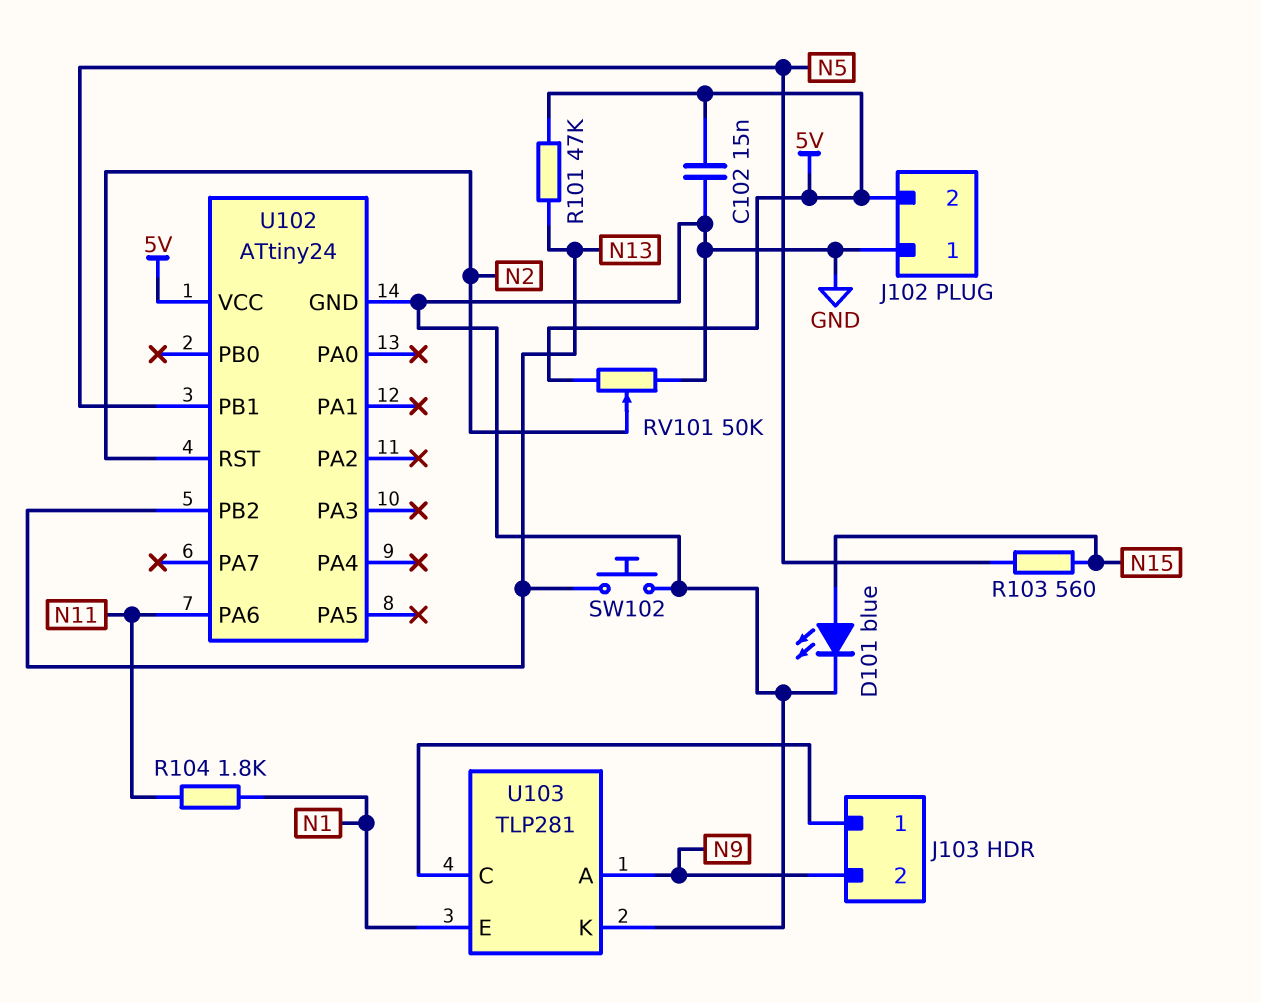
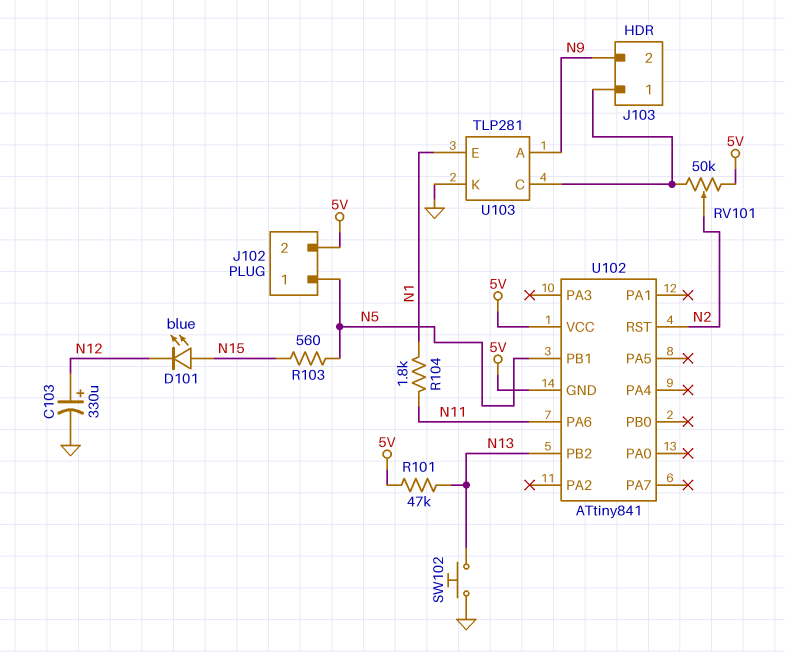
C102: 15nF (5V, GND) -> none
C103: none -> 330uF (plus N12, minus GND)
D101: LED blue (A N15, K GND) -> LED blue (A N15, K N12)
J102 pin 1: GND -> N5
RV101: 50k (5V, GND, wiper N2) -> 50k (5V, J103/1, wiper N2)
U102: ATtiny24 -> ATtiny841
U102 pin GND: GND -> 5V

